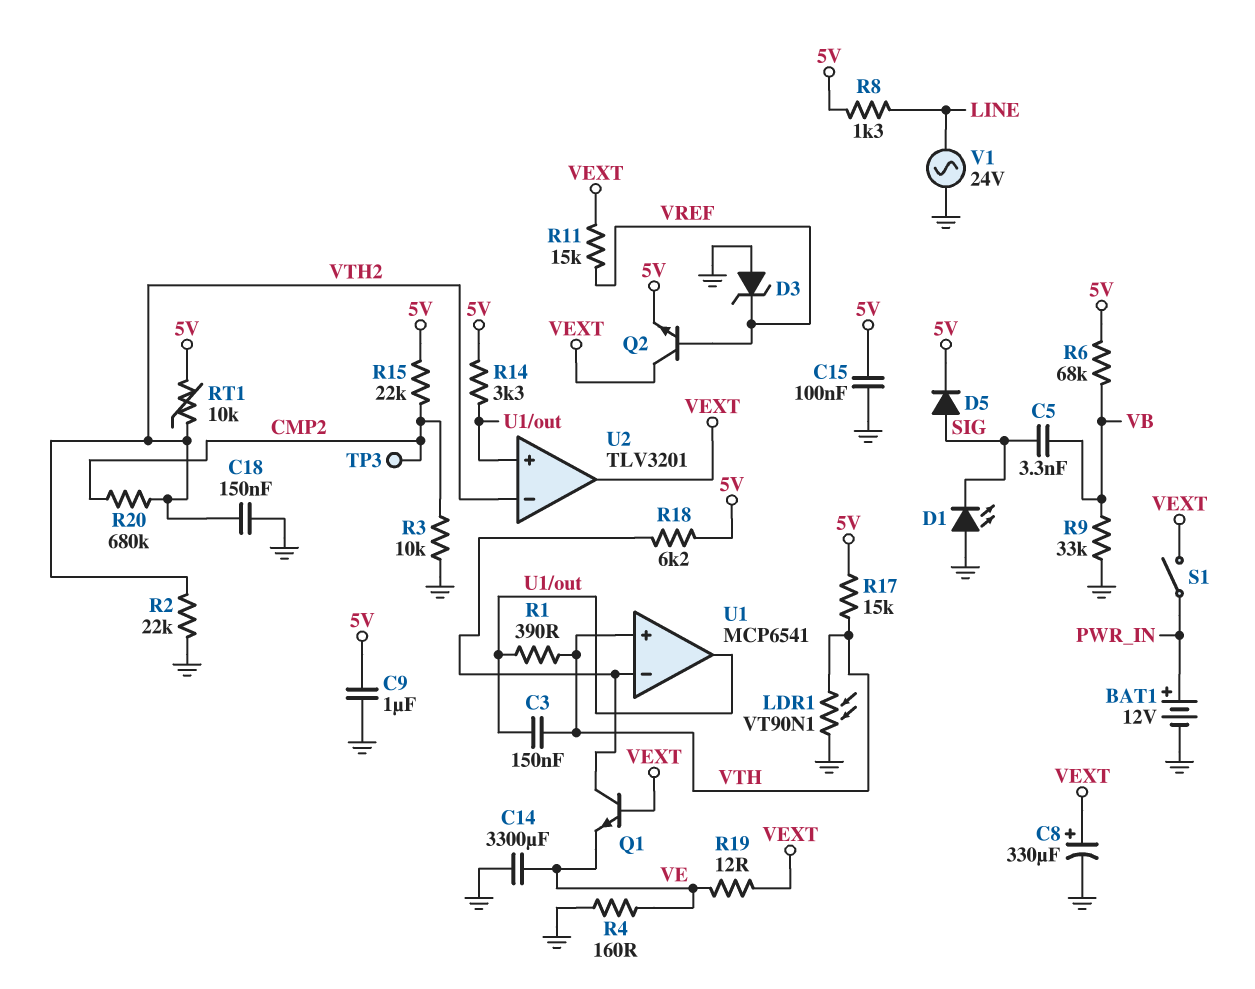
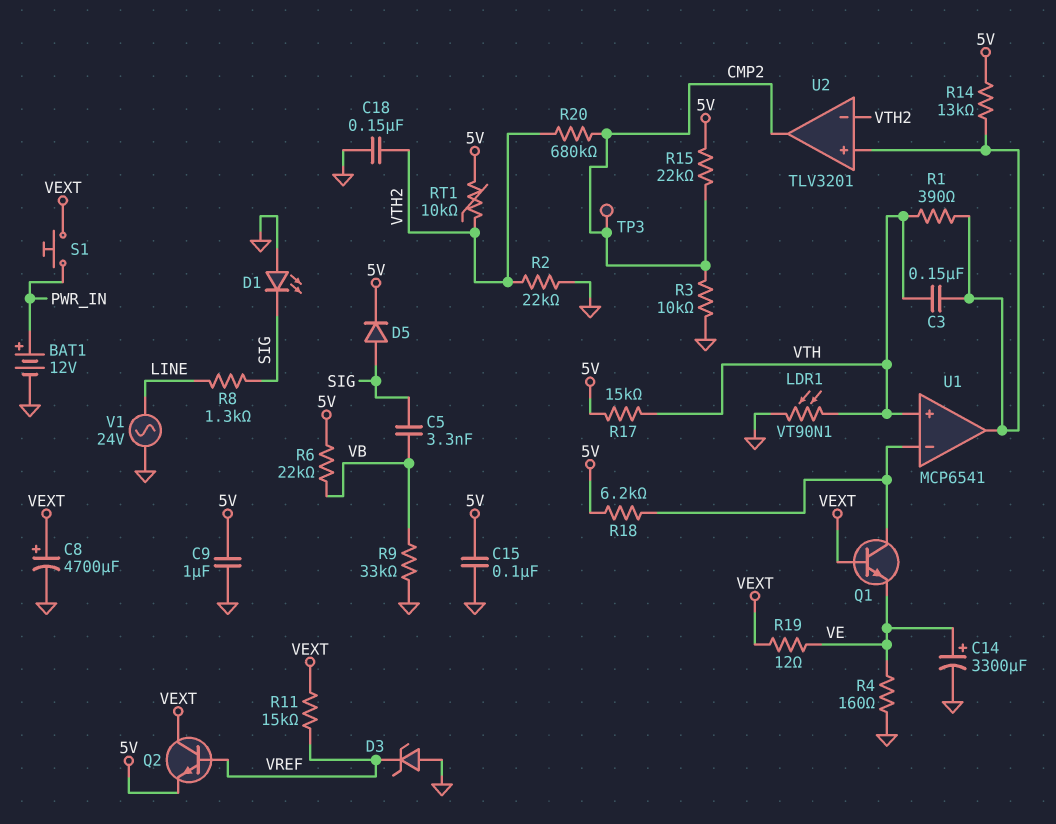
C8: 330uF (plus VEXT, minus GND) -> 4700uF (plus VEXT, minus GND)
C14: 3300uF (GND, VE) -> 3300uF (plus VE, minus GND)
R6: 68k (5V, VB) -> 22k (5V, VB)
R8: 1.3k (5V, LINE) -> 1.3k (LINE, SIG)
R14: 3.3k (5V, U1/out) -> 13k (5V, U1/out)
S1: switch (PWR_IN, VEXT) -> button (PWR_IN, VEXT)
U2 pin out: VEXT -> CMP2

